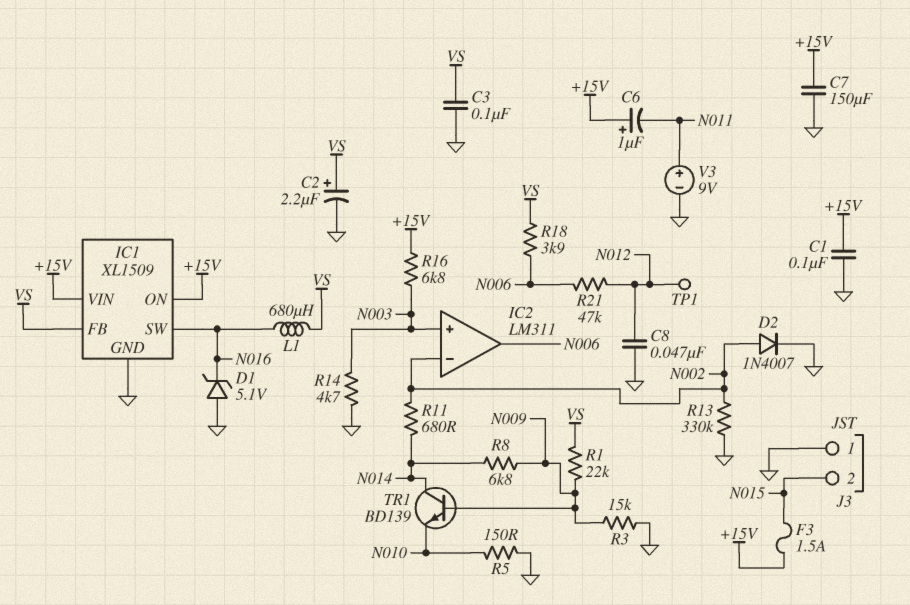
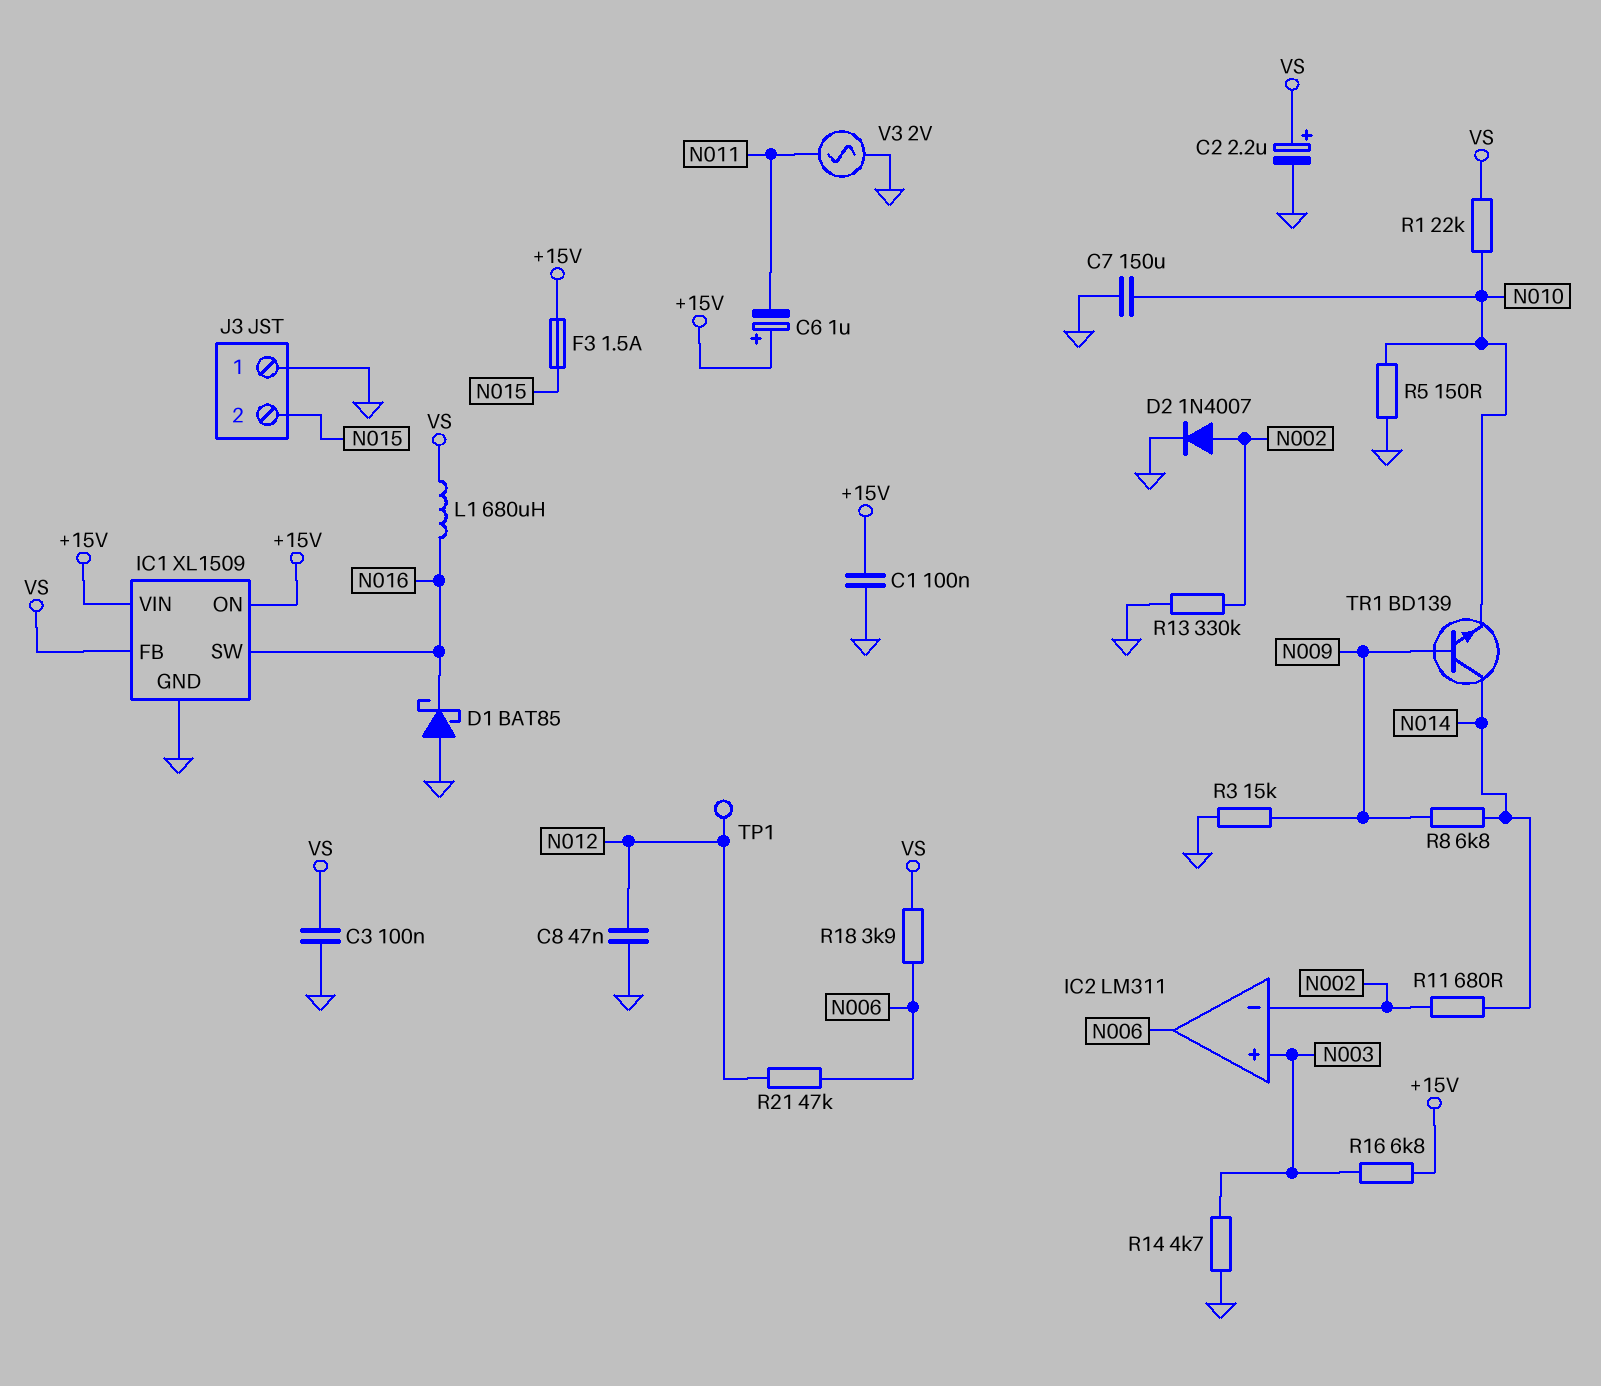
C7: 150uF (+15V, GND) -> 150uF (GND, N010)
D1: zener 5.1V (A GND, K N016) -> schottky BAT85 (A GND, K N016)
R1: 22k (N009, VS) -> 22k (N010, VS)
V3: 9V (plus N011, minus GND) -> AC 2V (GND, N011)

